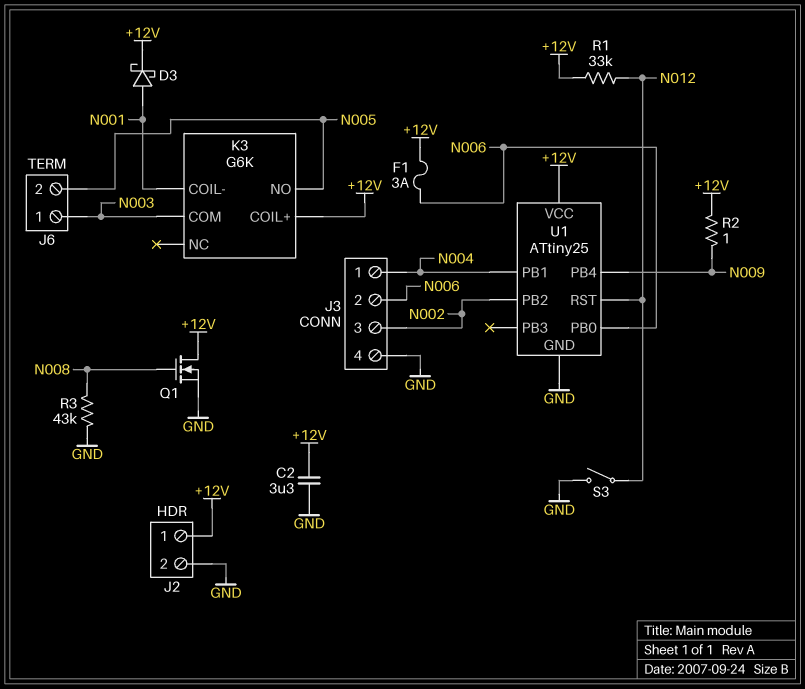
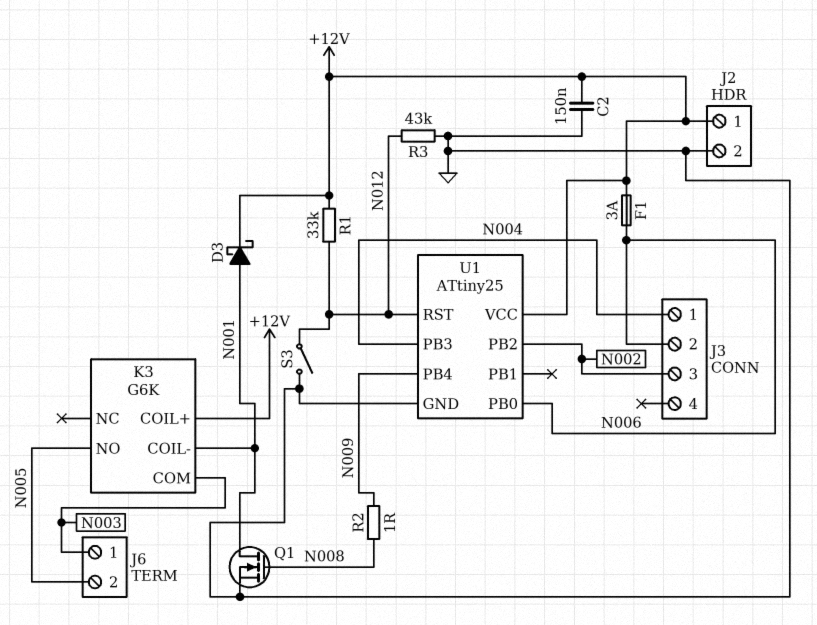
C2: 3.3uF (+12V, GND) -> 150nF (+12V, GND)
J3 pin 4: GND -> none
Q1: NMOS (G N008, D +12V, S GND) -> NMOS (G N008, D N001, S GND)
R2: 1 (+12V, N009) -> 1 (N008, N009)
R3: 43k (GND, N008) -> 43k (GND, N012)
U1 pin PB1: N004 -> none
U1 pin PB3: none -> N004

